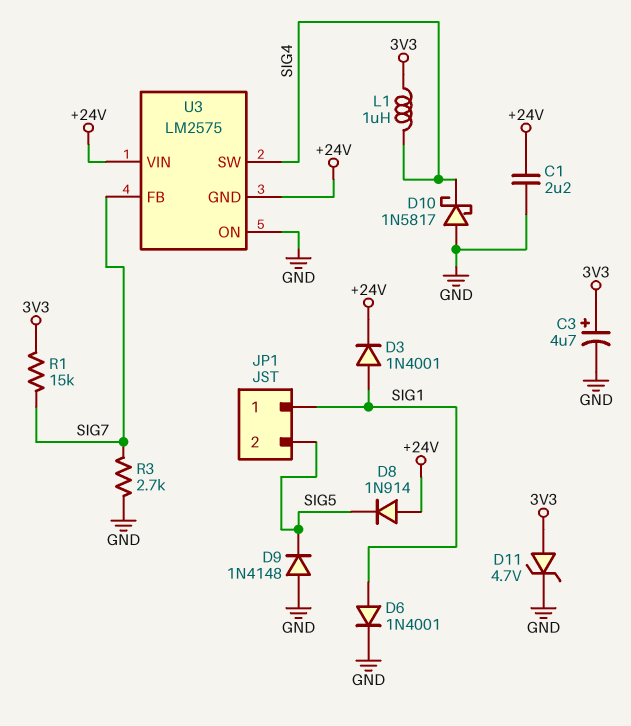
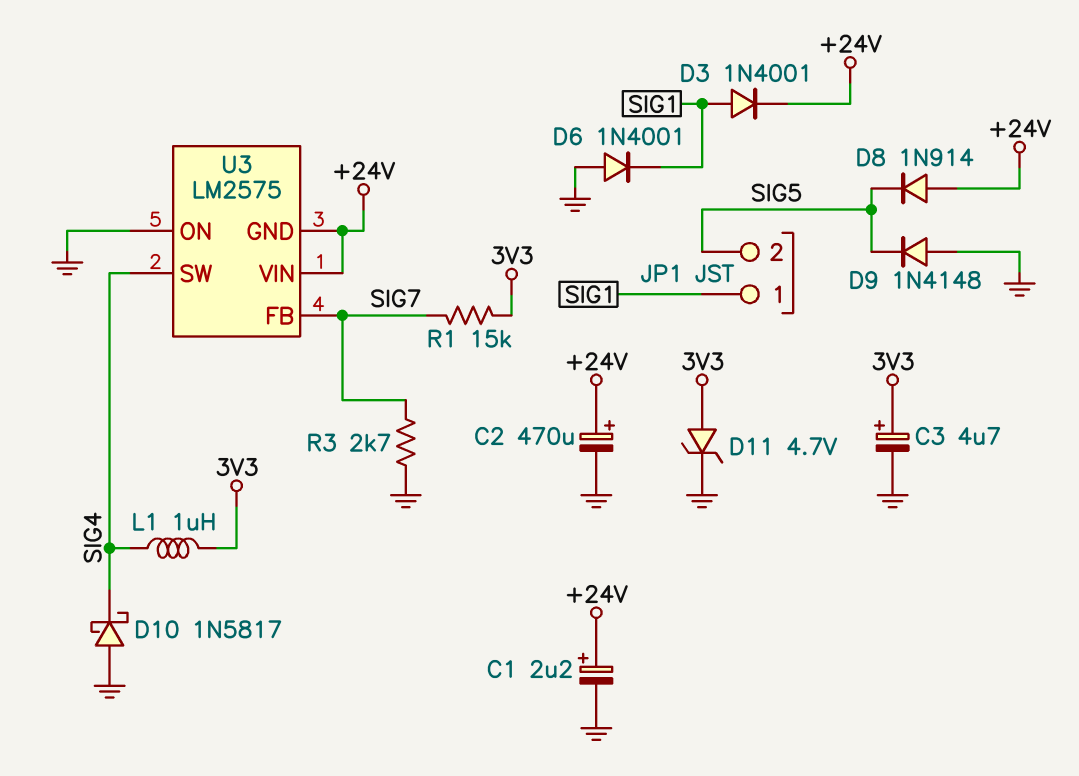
C1: 2.2uF (+24V, GND) -> 2.2uF (plus +24V, minus GND)
C2: none -> 470uF (plus +24V, minus GND)
D6: diode 1N4001 (A SIG1, K GND) -> diode 1N4001 (A GND, K SIG1)

